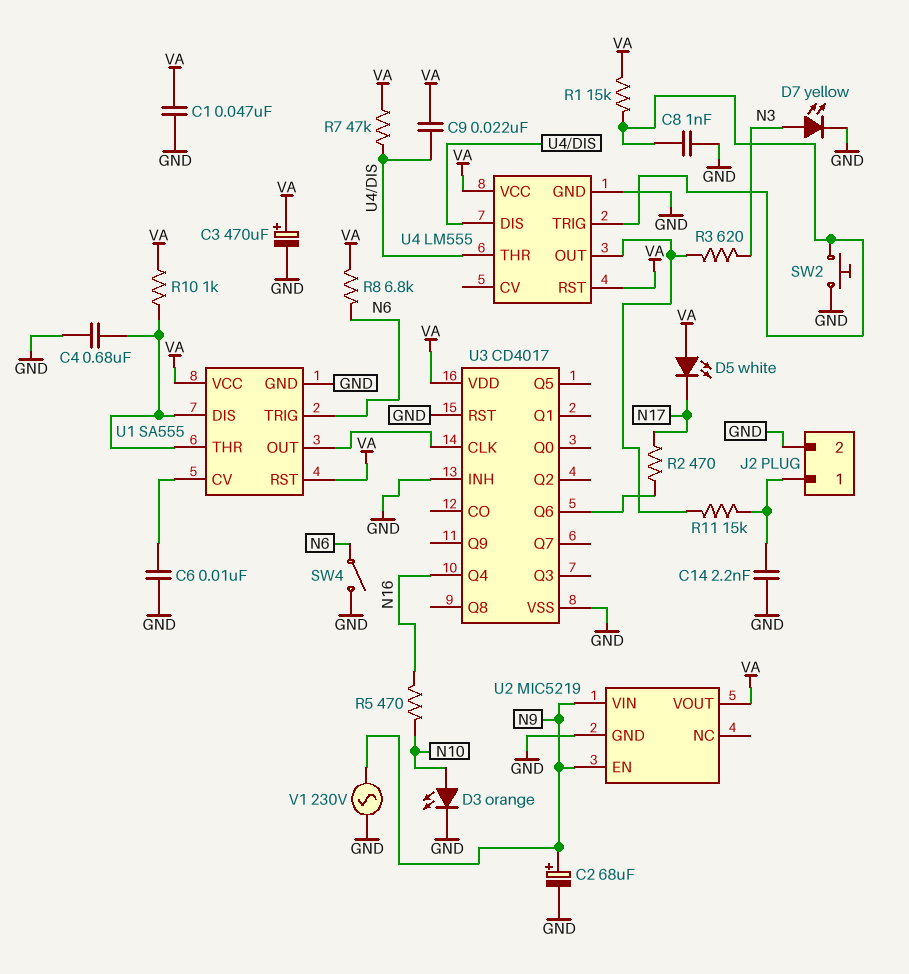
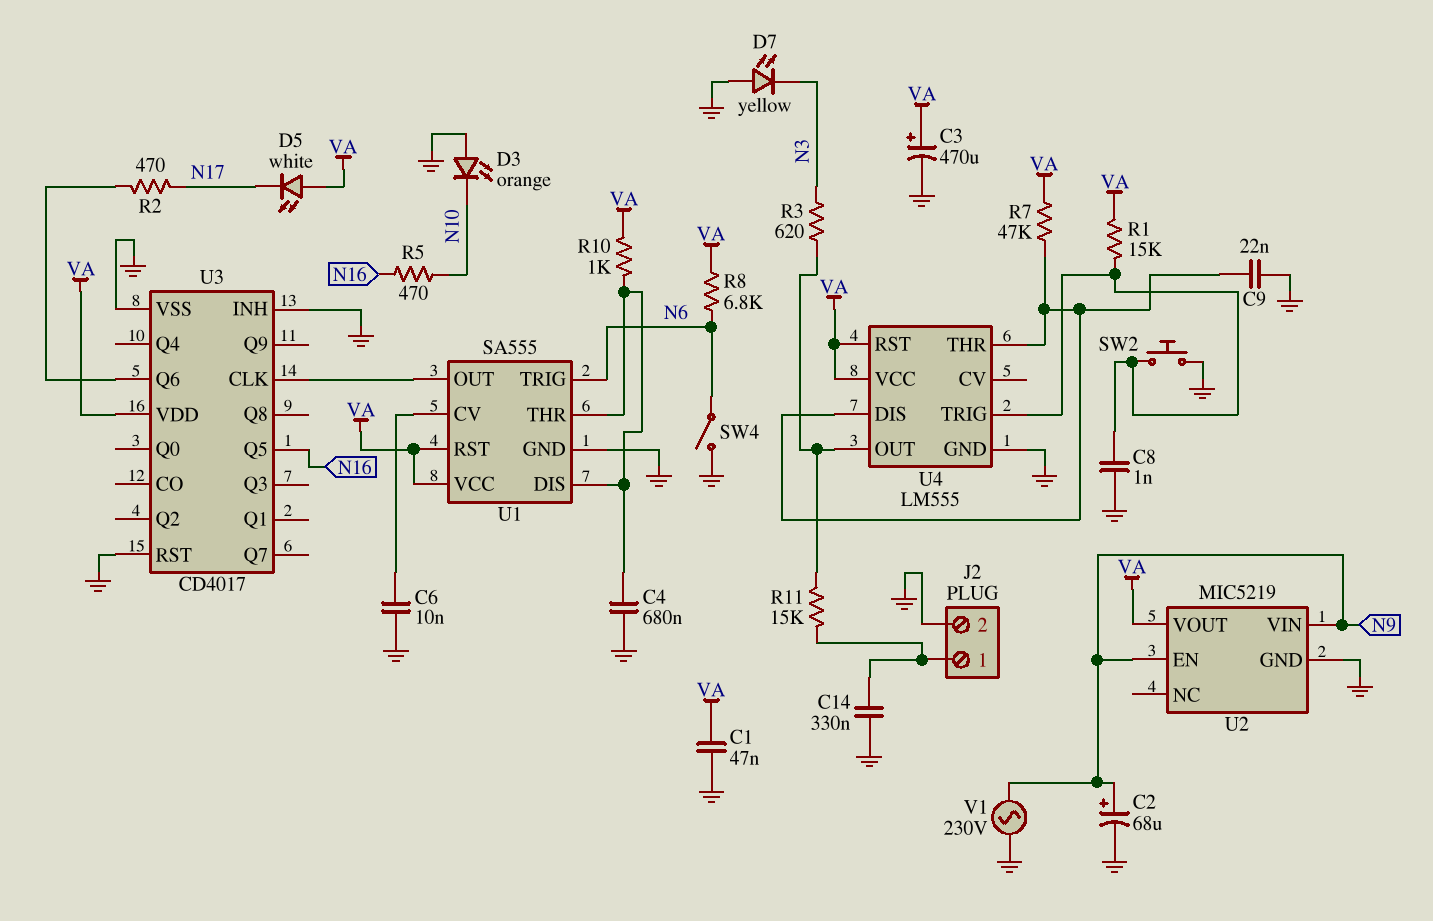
C9: 22nF (U4/DIS, VA) -> 22nF (GND, U4/DIS)
C14: 2.2nF (GND, J2/1) -> 330nF (GND, J2/1)
D3: LED orange (A N10, K GND) -> LED orange (A GND, K N10)
D7: LED yellow (A N3, K GND) -> LED yellow (A GND, K N3)
U3 pin Q4: N16 -> none
U3 pin Q5: none -> N16

